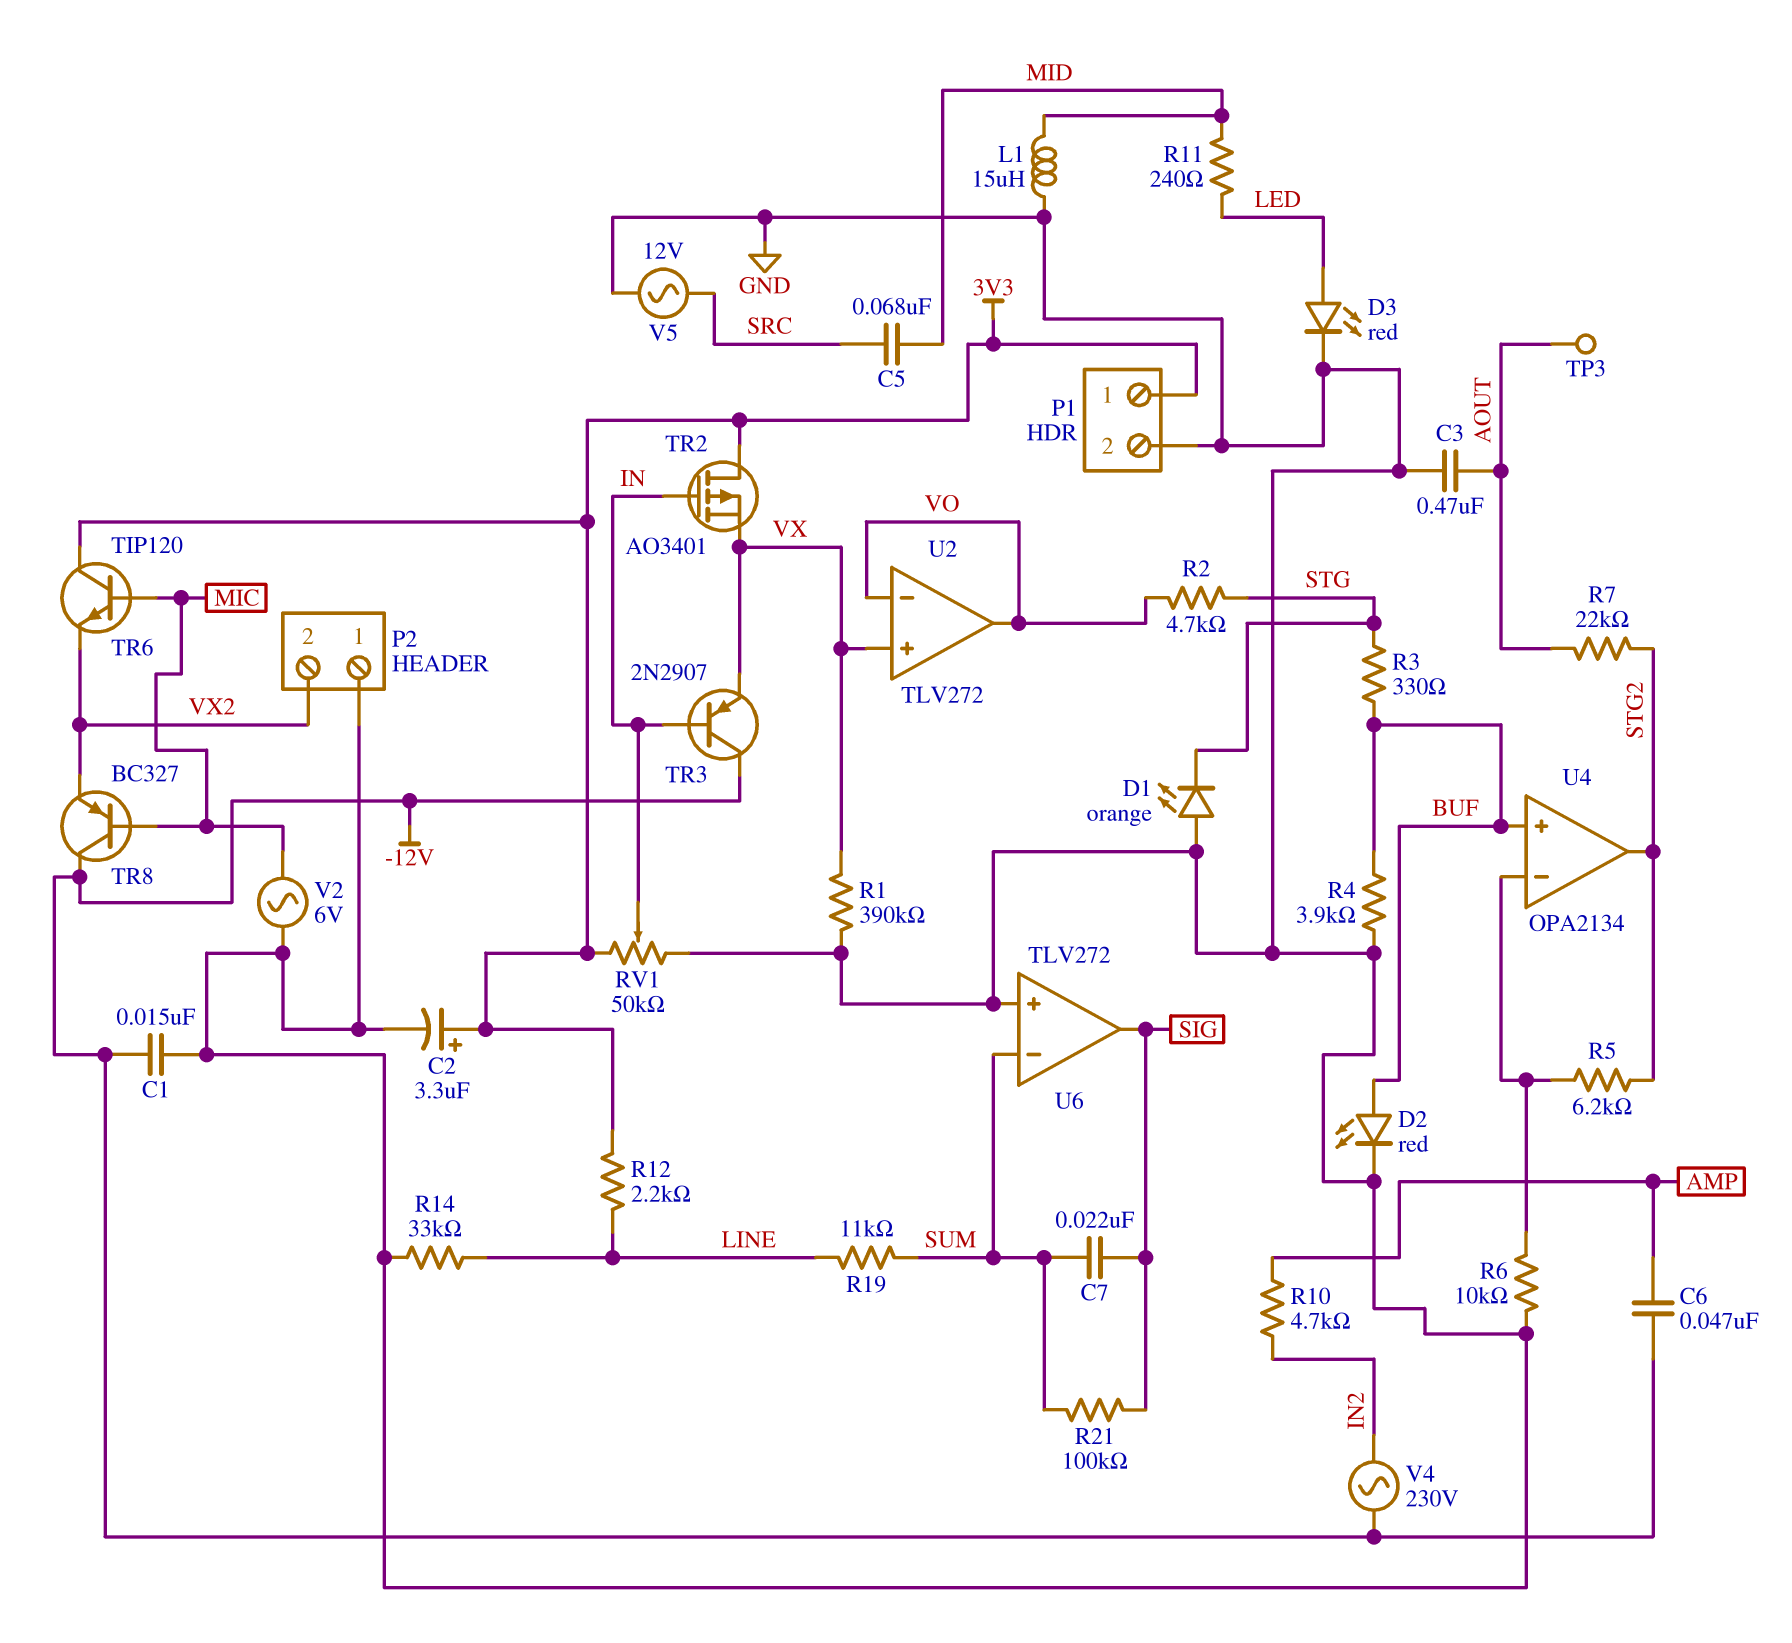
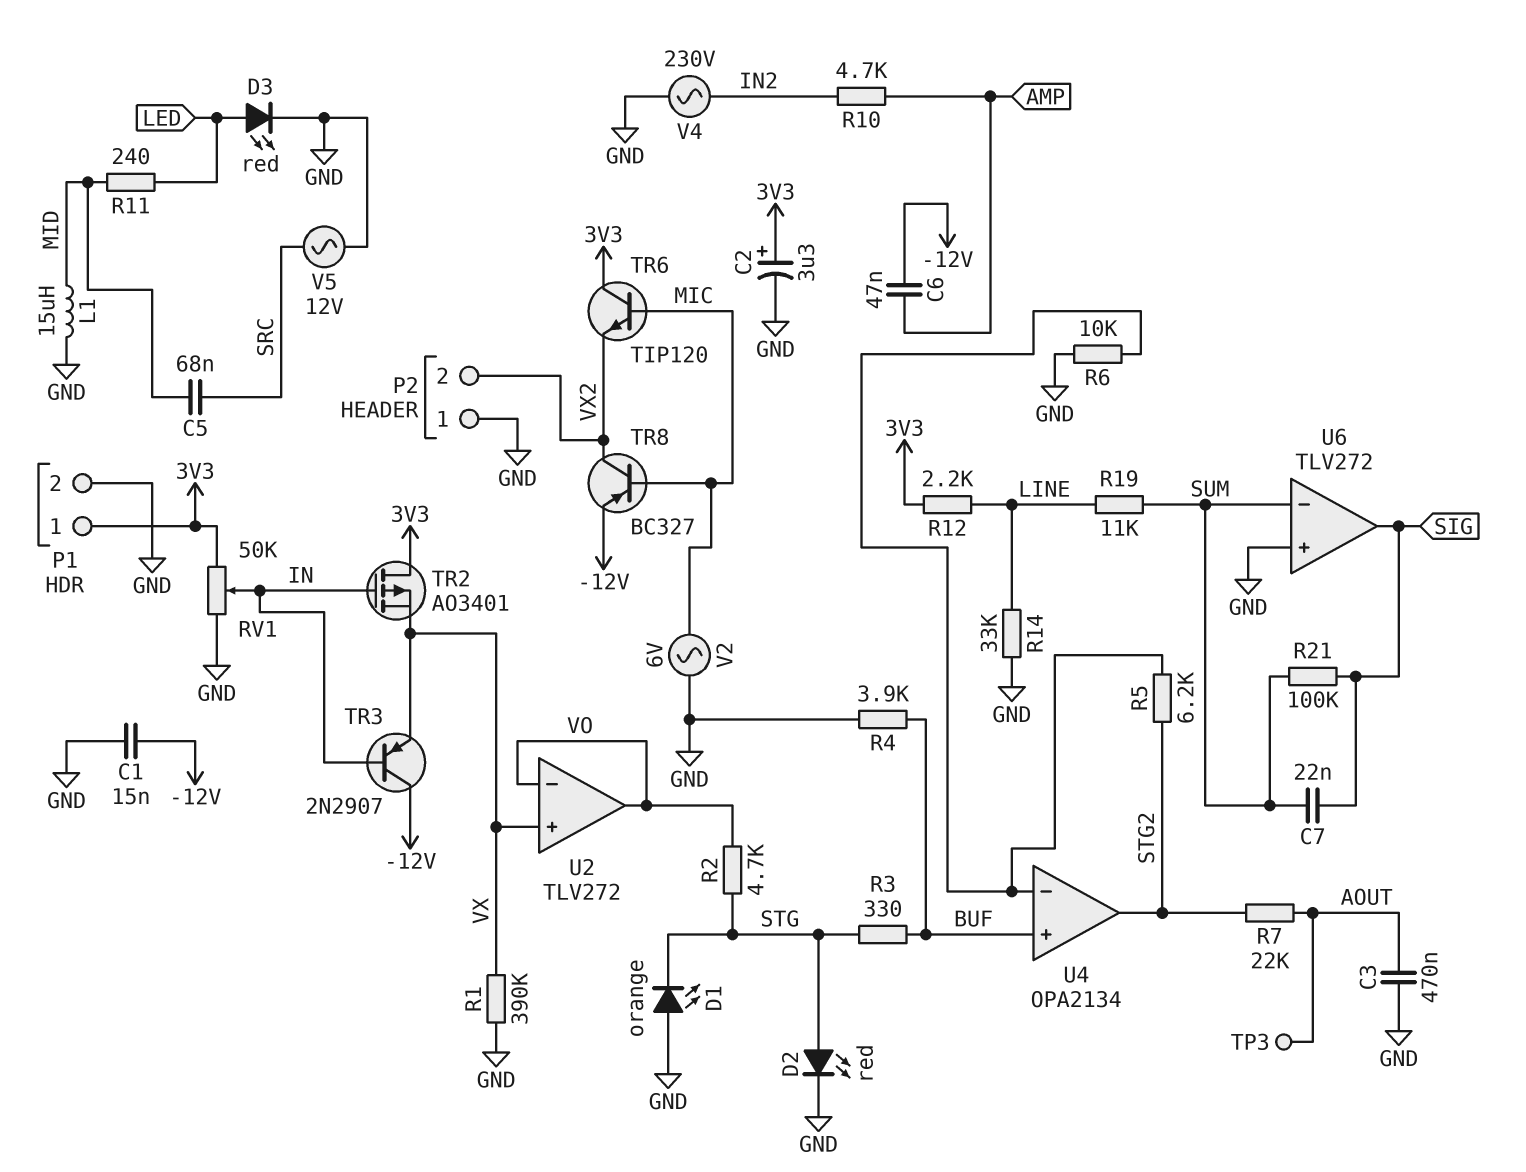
D2: LED red (A BUF, K GND) -> LED red (A STG, K GND)
TR8: PNP BC327 (B MIC, C -12V, E VX2) -> PNP BC327 (B MIC, C VX2, E -12V)
V4: AC 230V (-12V, IN2) -> AC 230V (GND, IN2)

